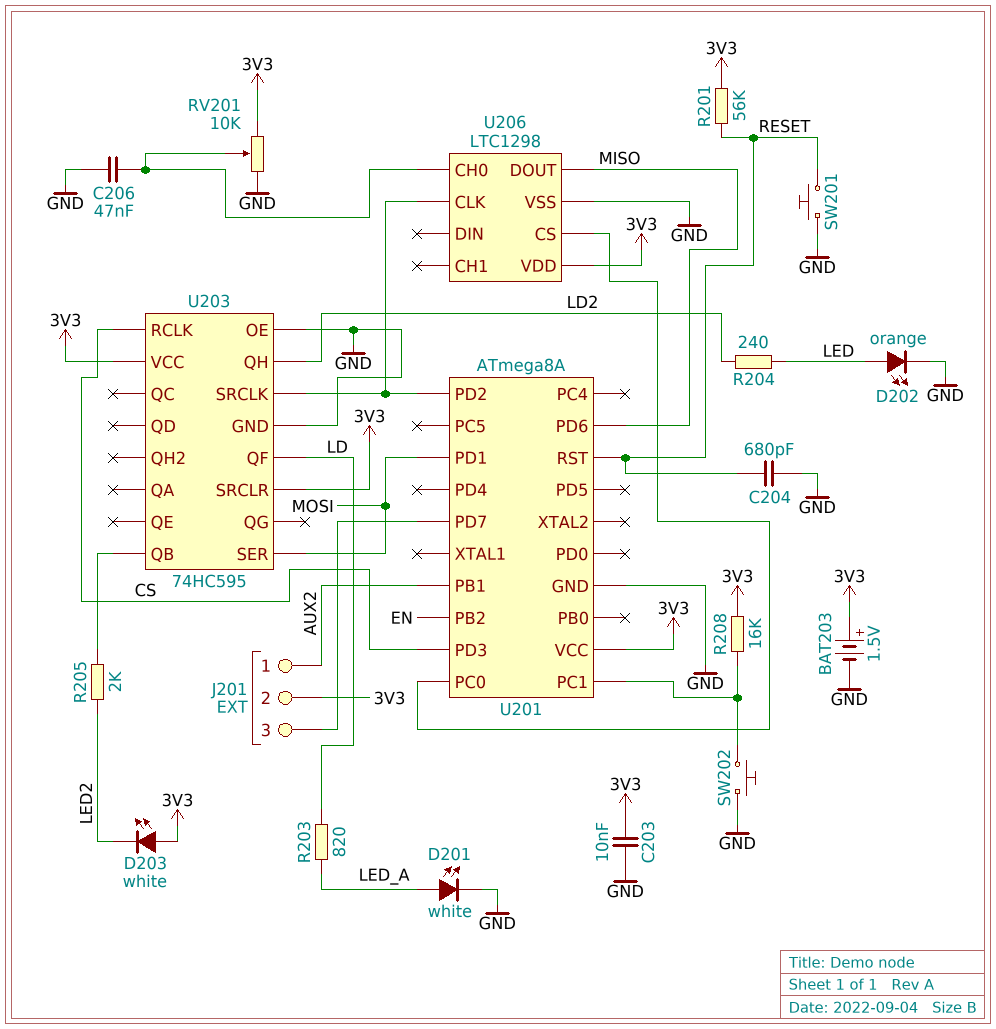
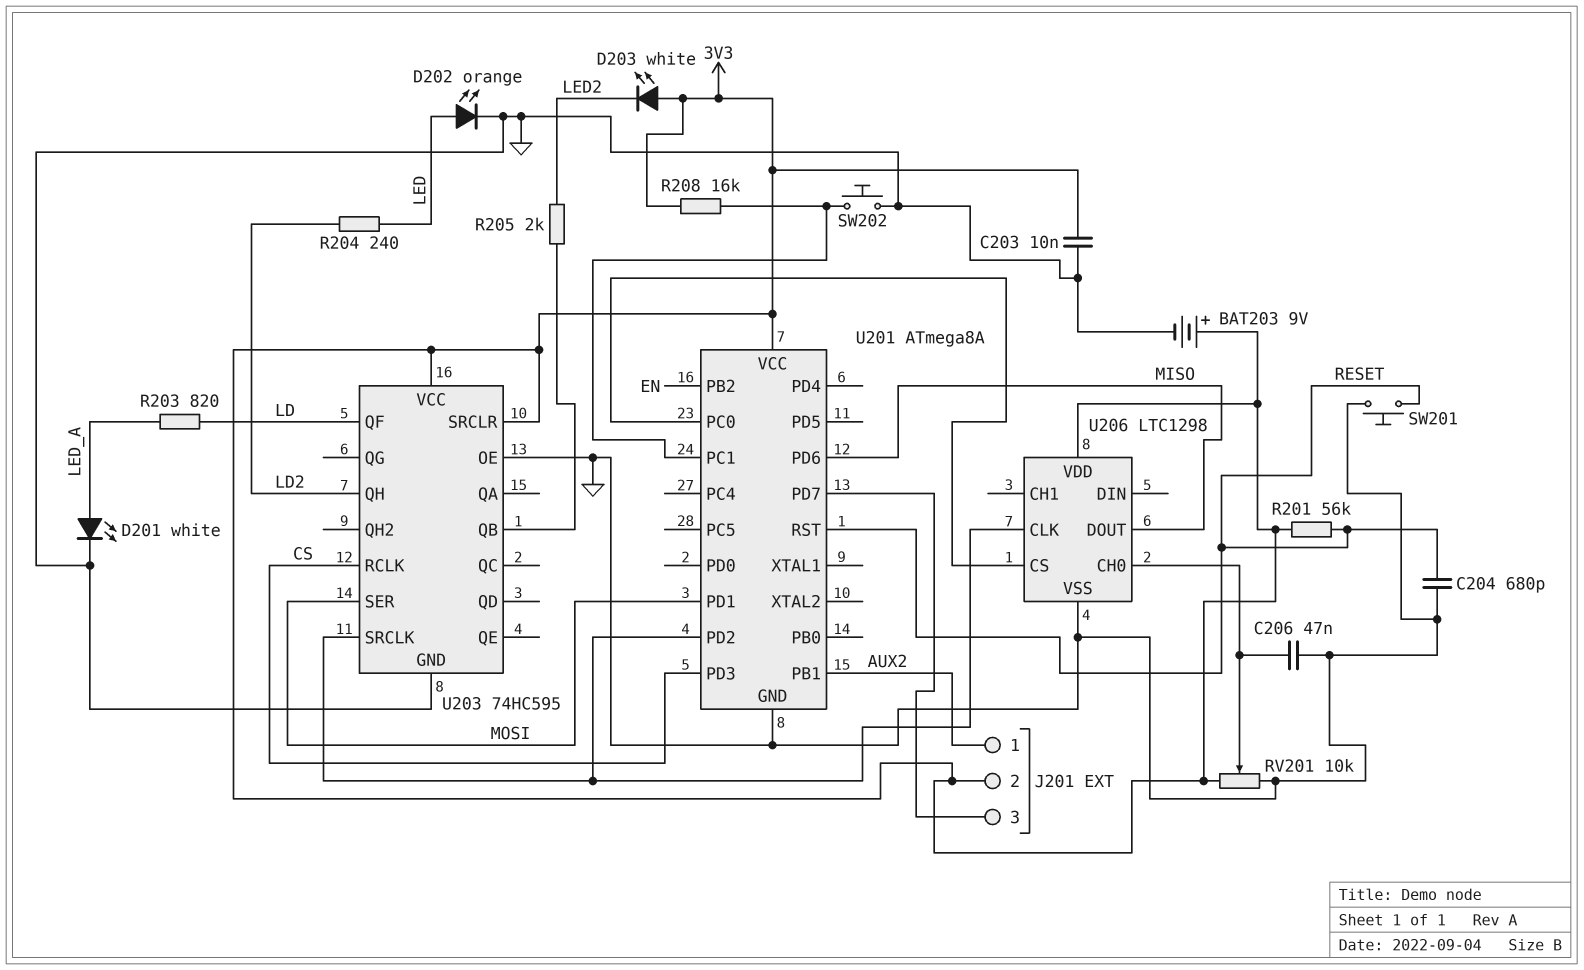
BAT203: 1.5V (plus 3V3, minus GND) -> 9V (plus 3V3, minus GND)

